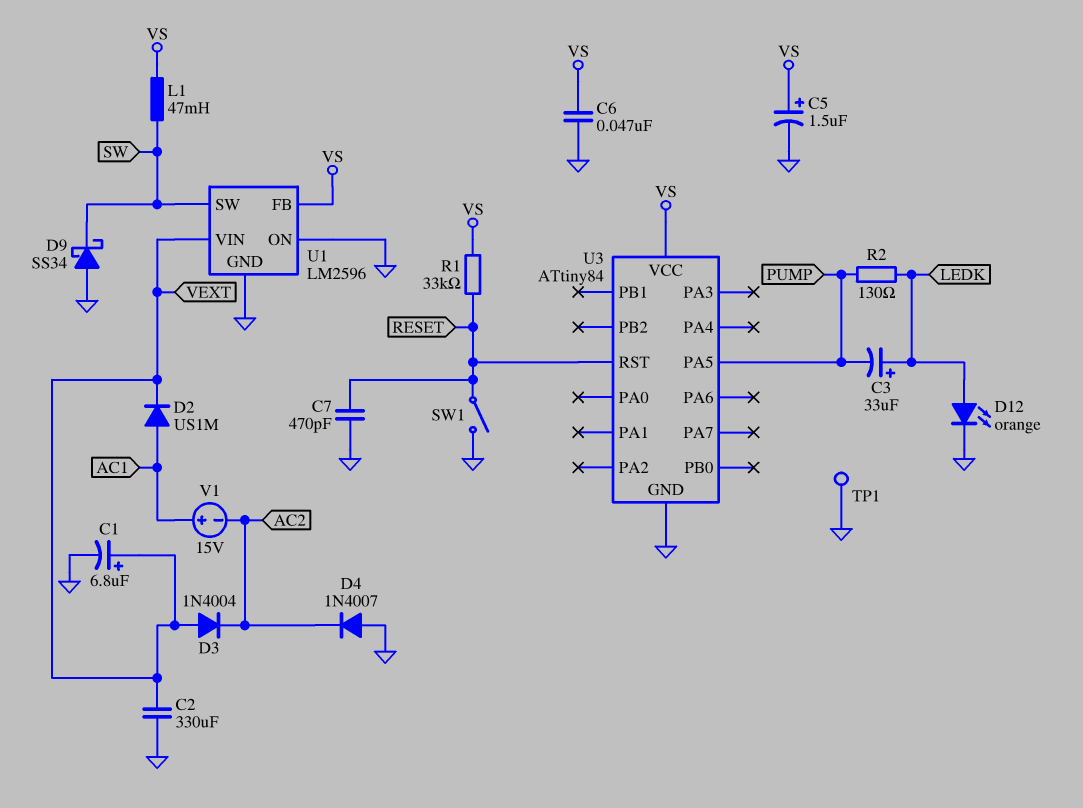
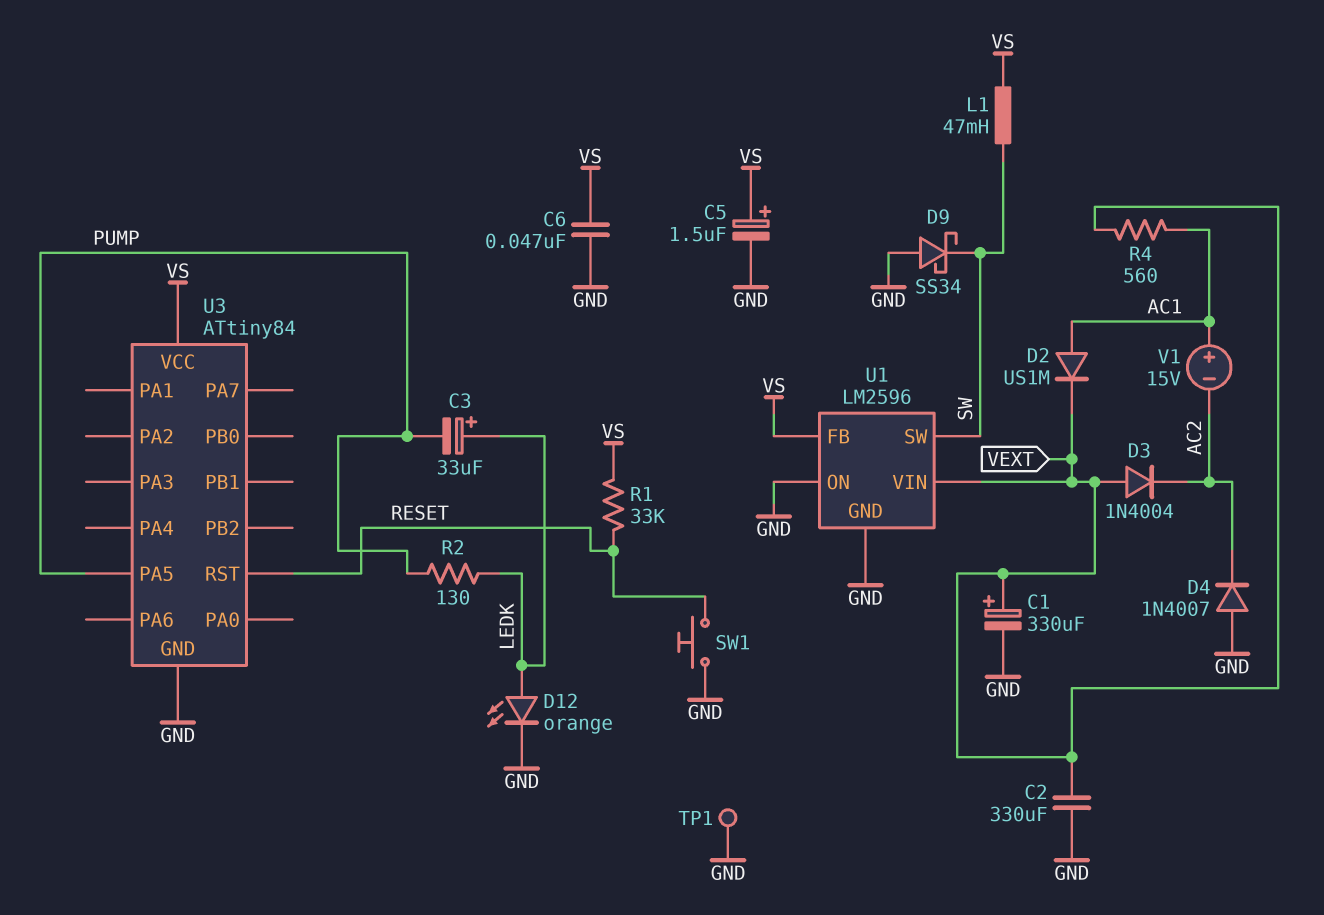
C1: 6.8uF (plus VEXT, minus GND) -> 330uF (plus VEXT, minus GND)
C7: 470pF (GND, RESET) -> none
R4: none -> 560 (AC1, VEXT)
SW1: switch (GND, RESET) -> button (GND, RESET)

